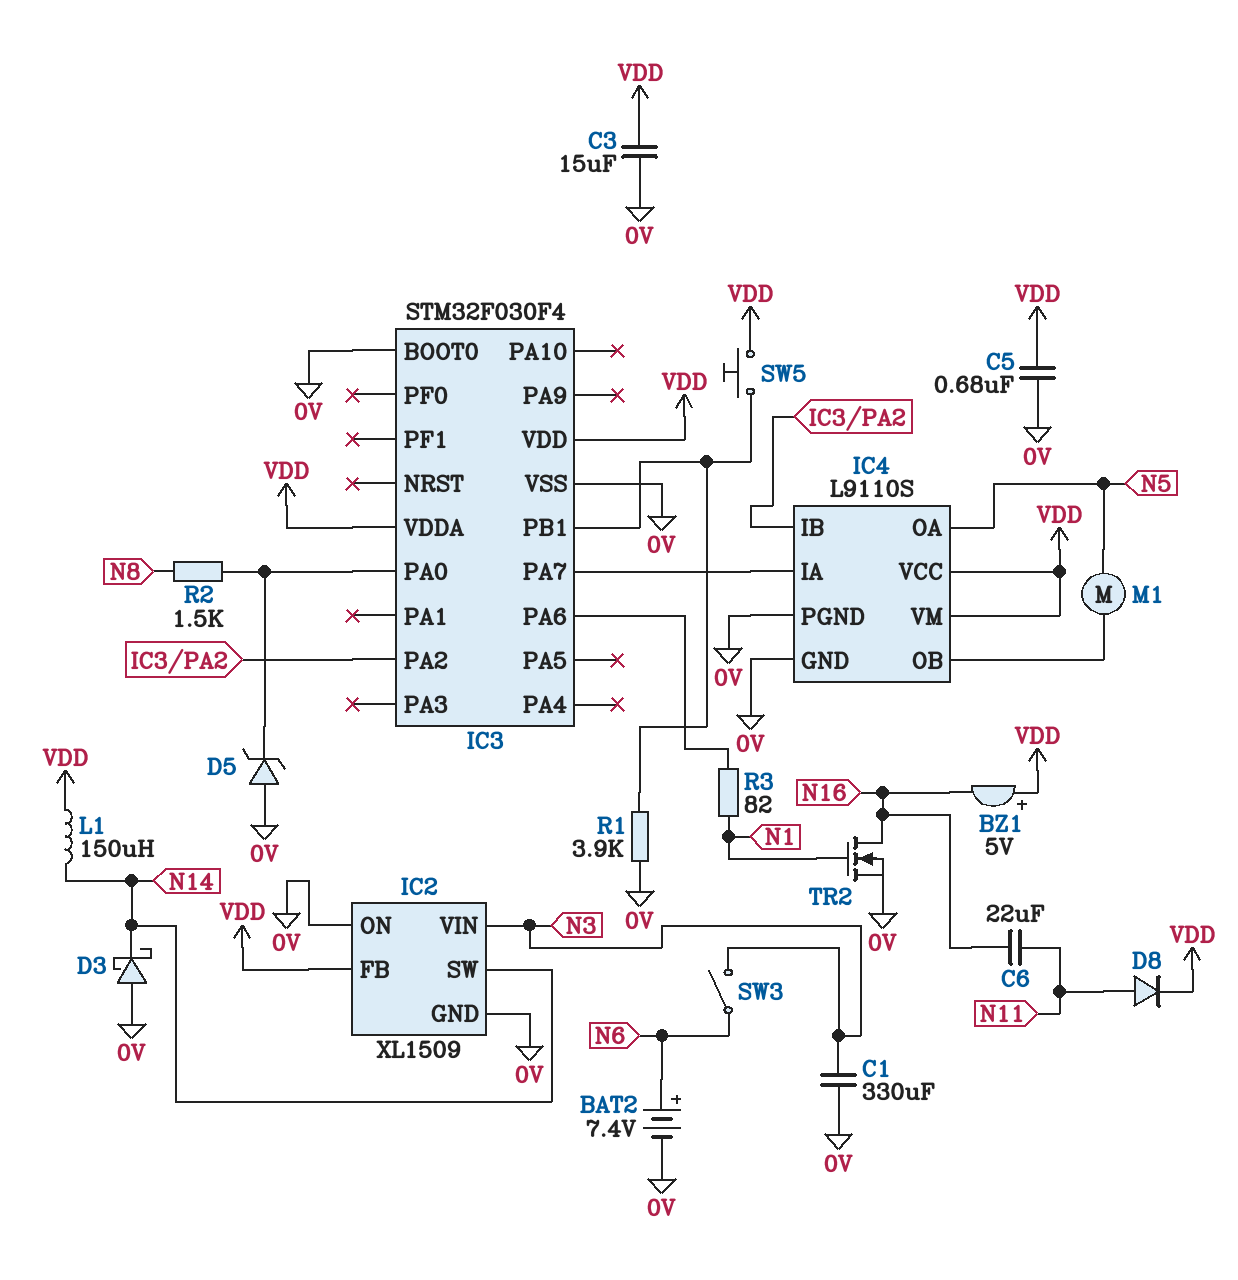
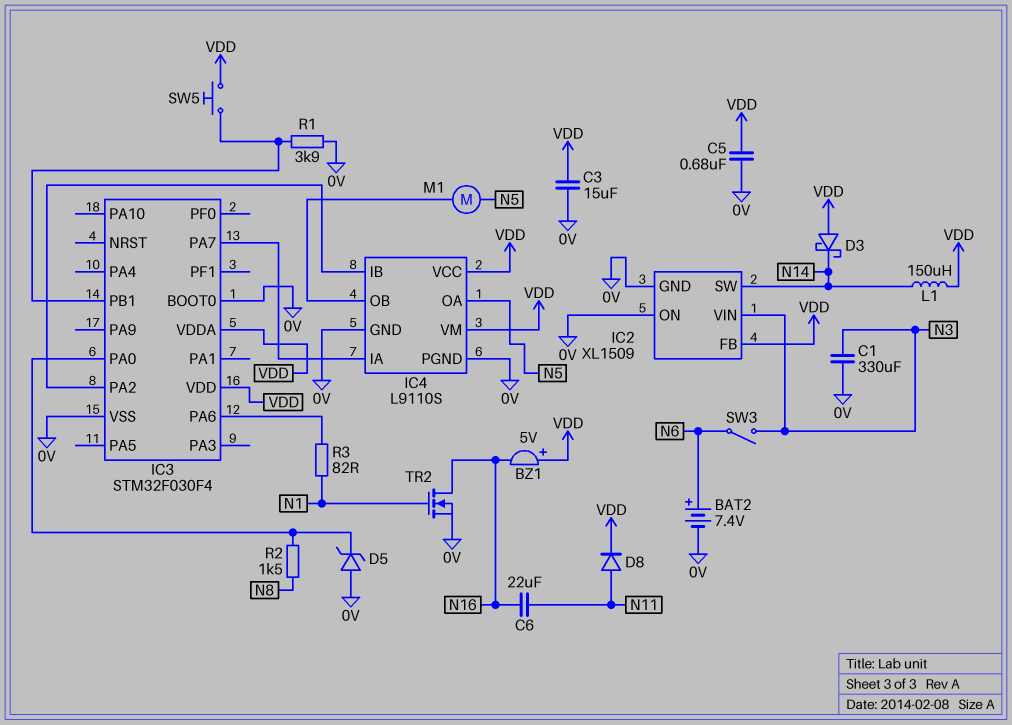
D3: schottky (A 0V, K N14) -> schottky (A VDD, K N14)

